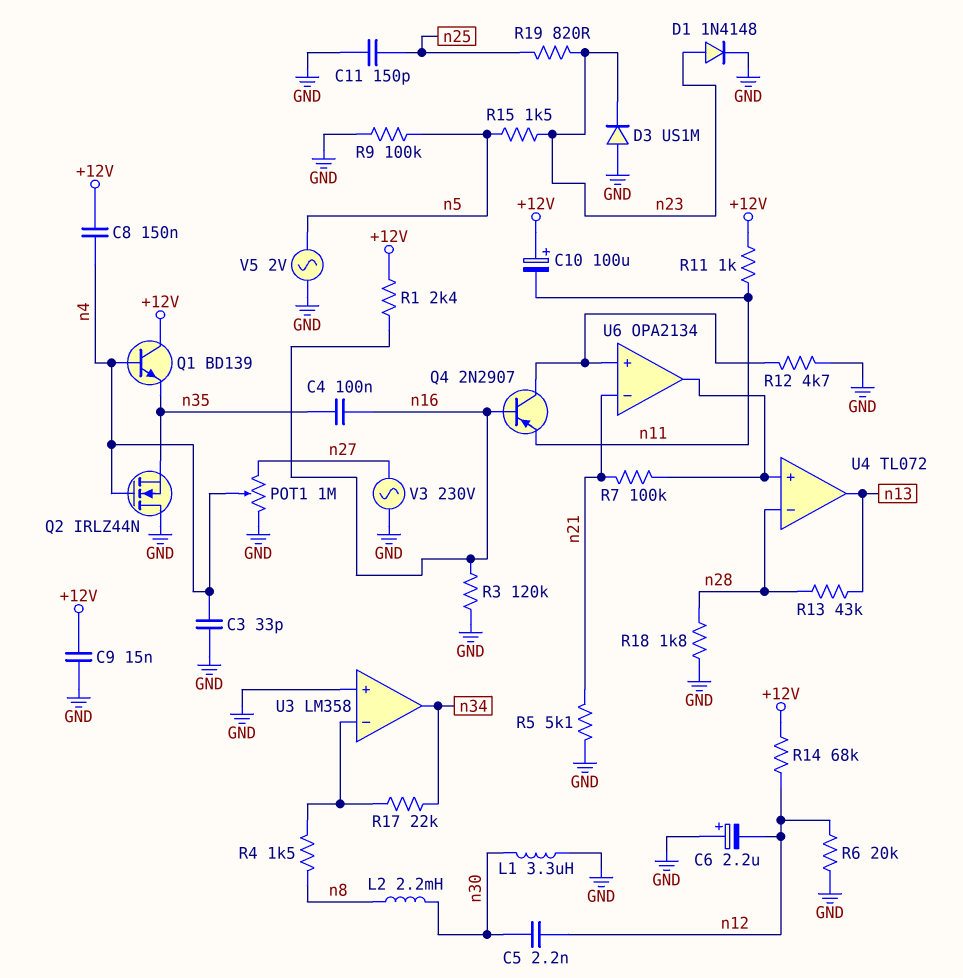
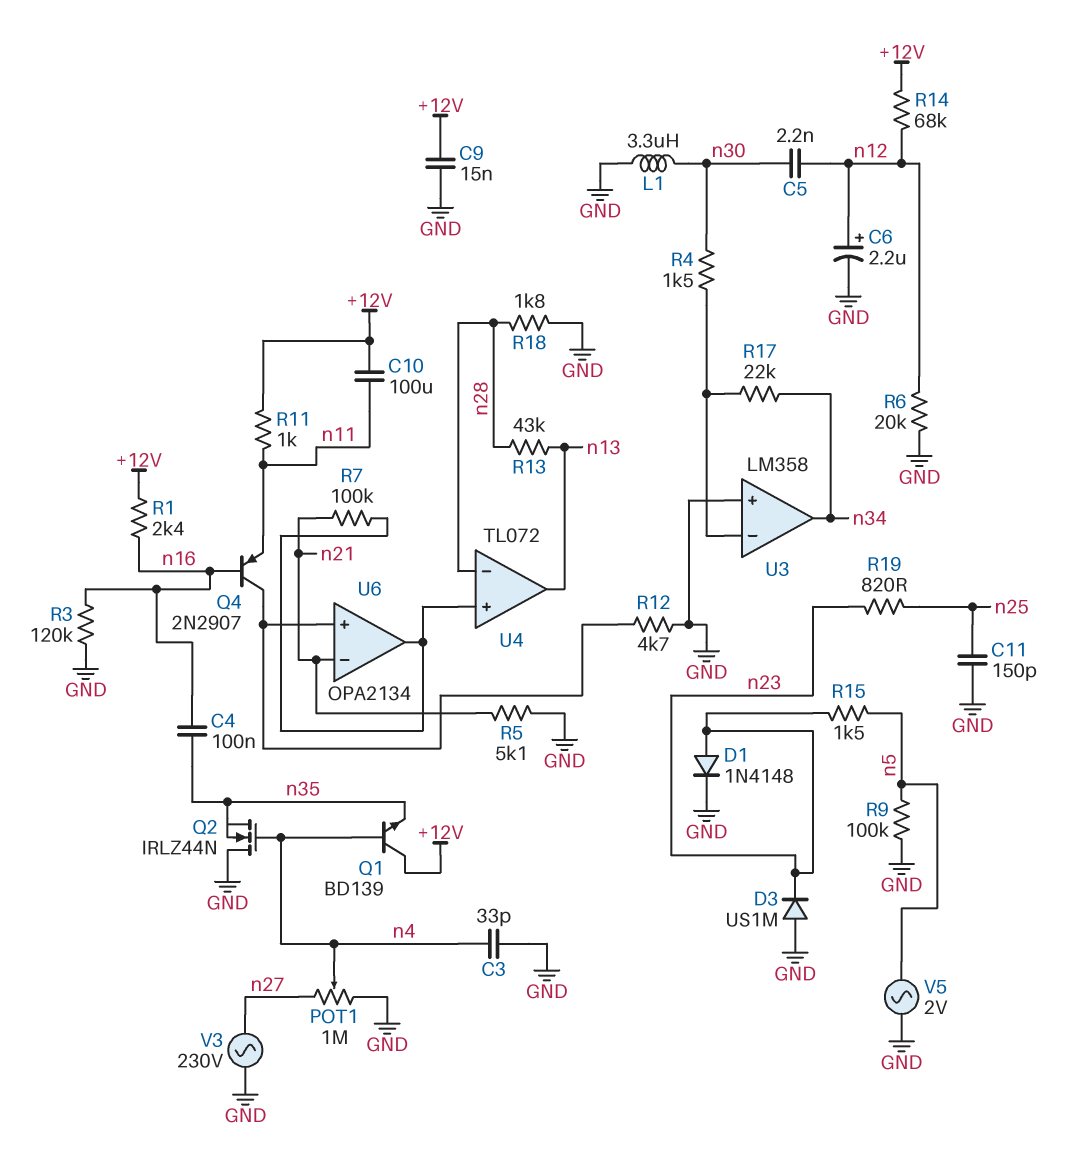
C6: 2.2uF (plus GND, minus n12) -> 2.2uF (plus n12, minus GND)
C8: 150nF (+12V, n4) -> none
C10: 100uF (plus +12V, minus n11) -> 100uF (+12V, n11)
L2: 2.2mH (n8, n30) -> none
R4: 1.5k (U3/in-, n8) -> 1.5k (U3/in-, n30)

